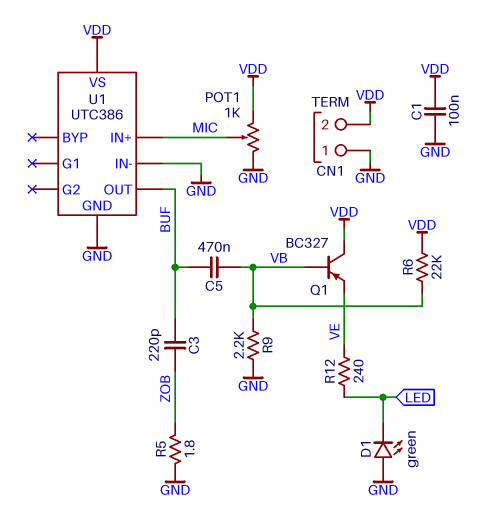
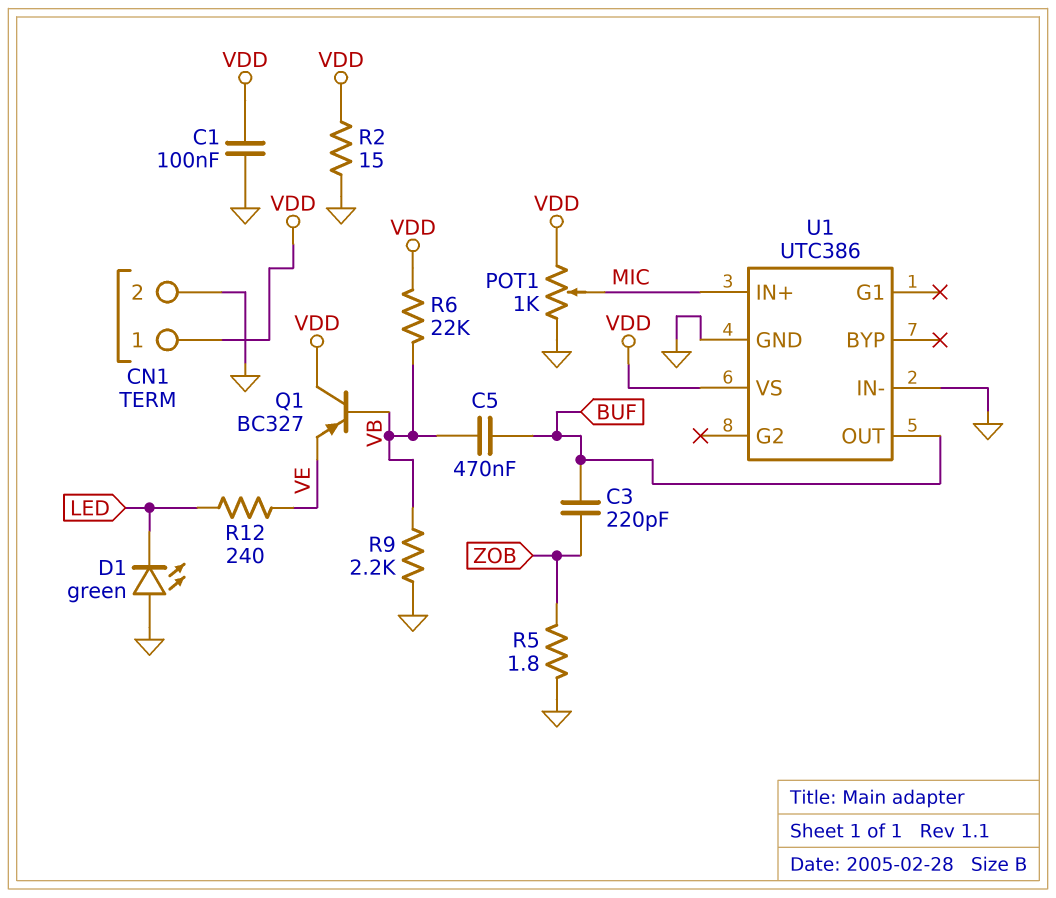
CN1 pin 1: GND -> VDD
CN1 pin 2: VDD -> GND
R2: none -> 15 (GND, VDD)

